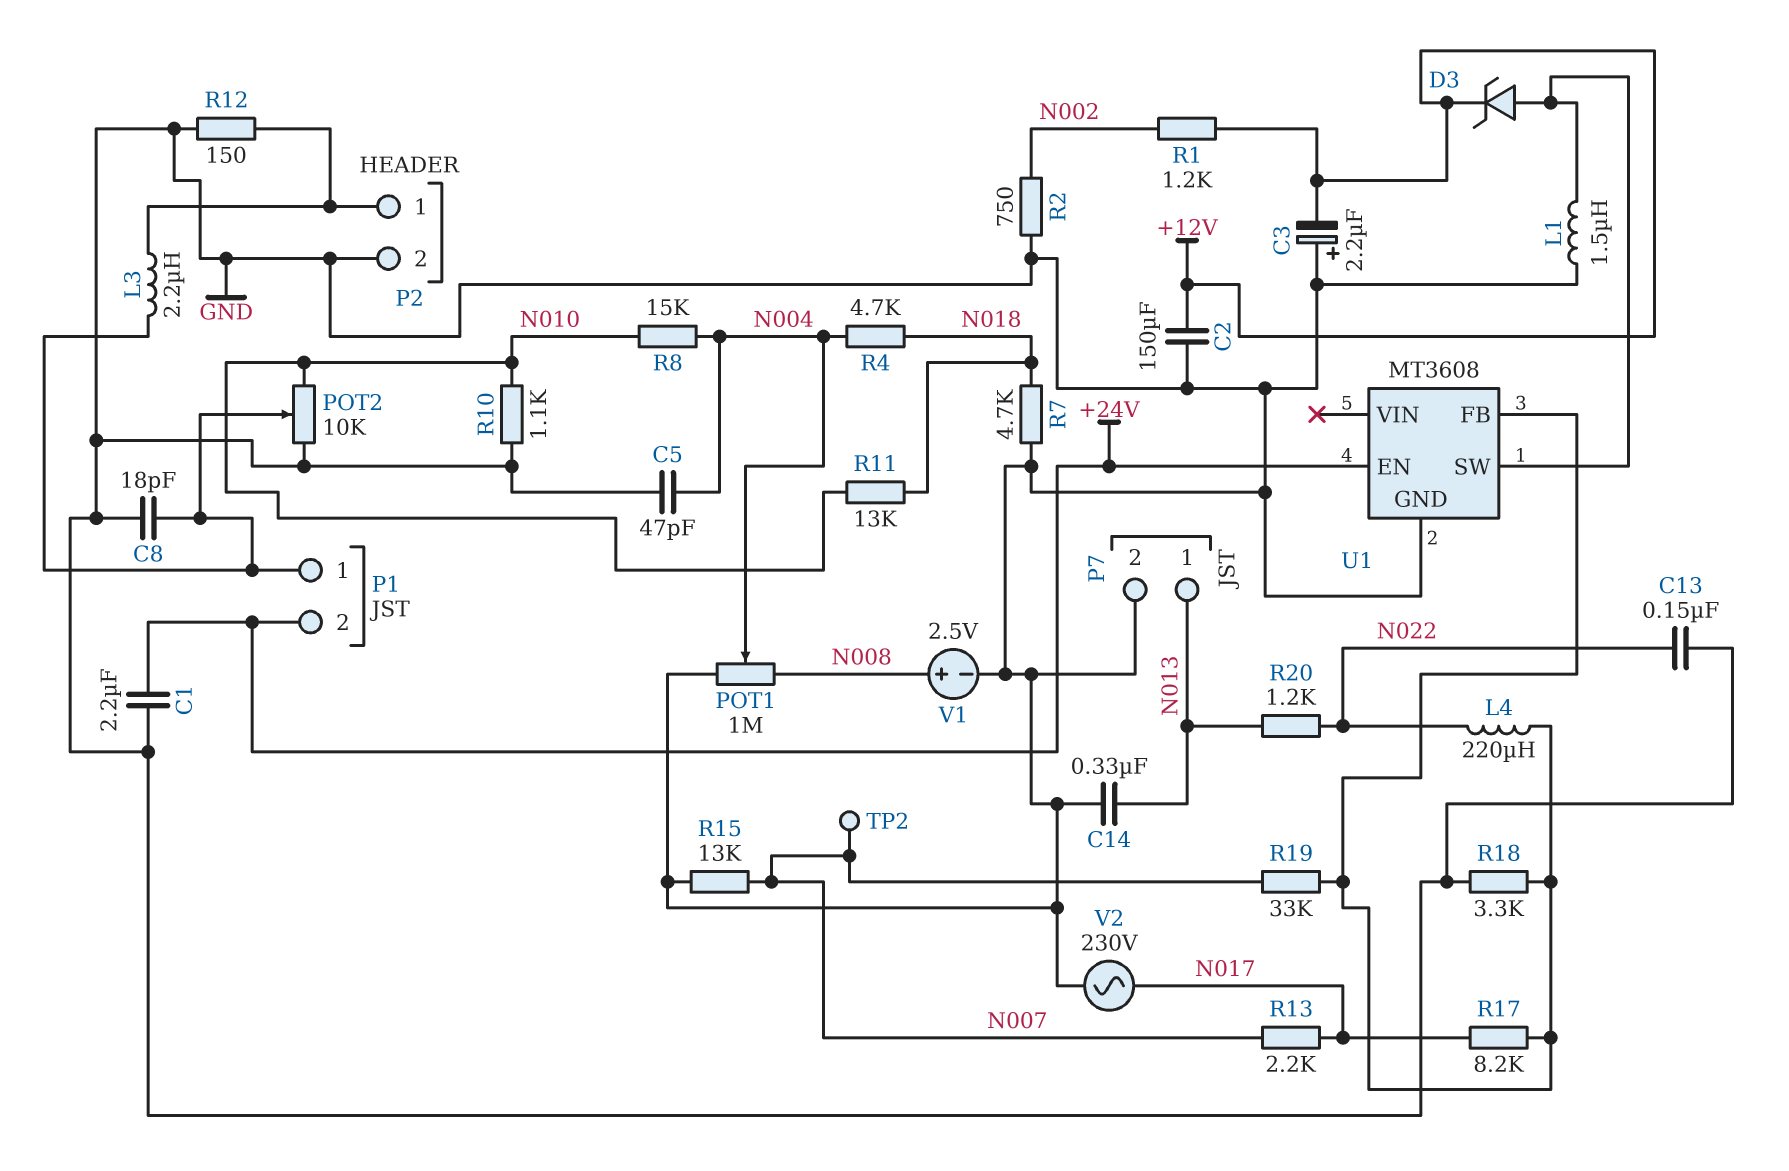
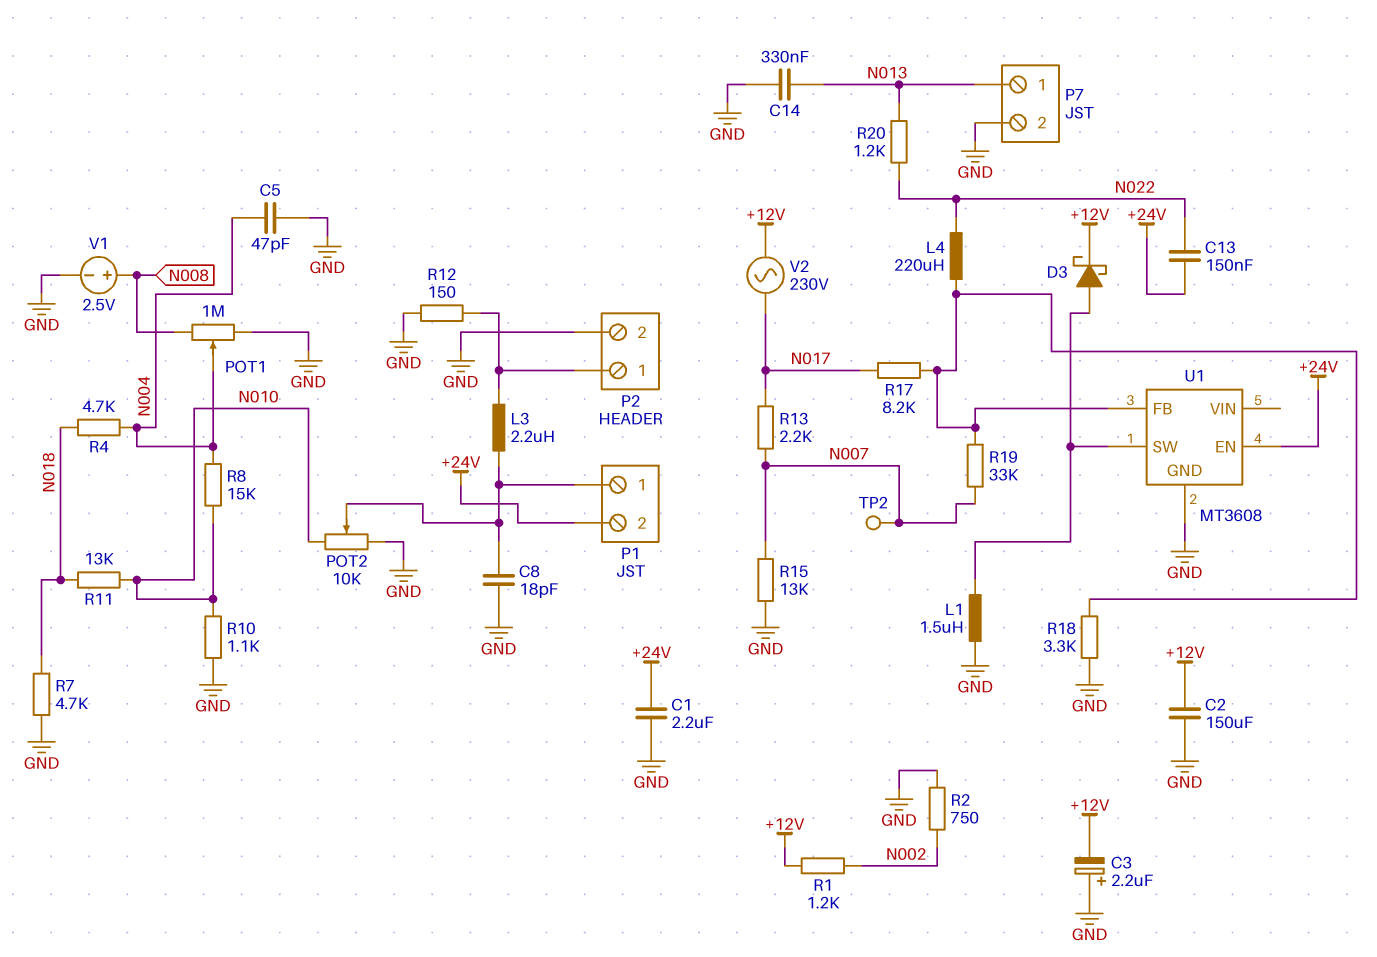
C13: 150nF (GND, N022) -> 150nF (+24V, N022)
D3: zener (A U1/SW, K +12V) -> schottky (A U1/SW, K +12V)
V2: AC 230V (GND, N017) -> AC 230V (+12V, N017)

